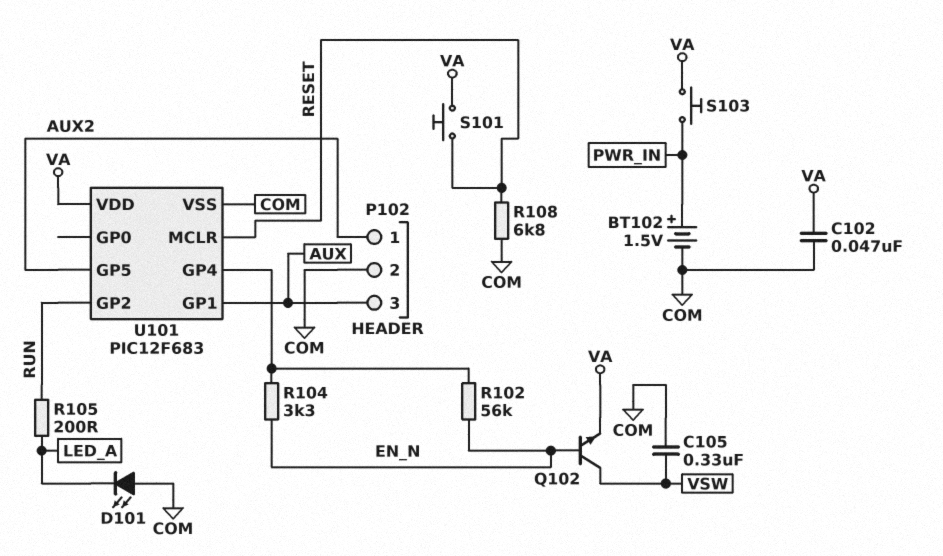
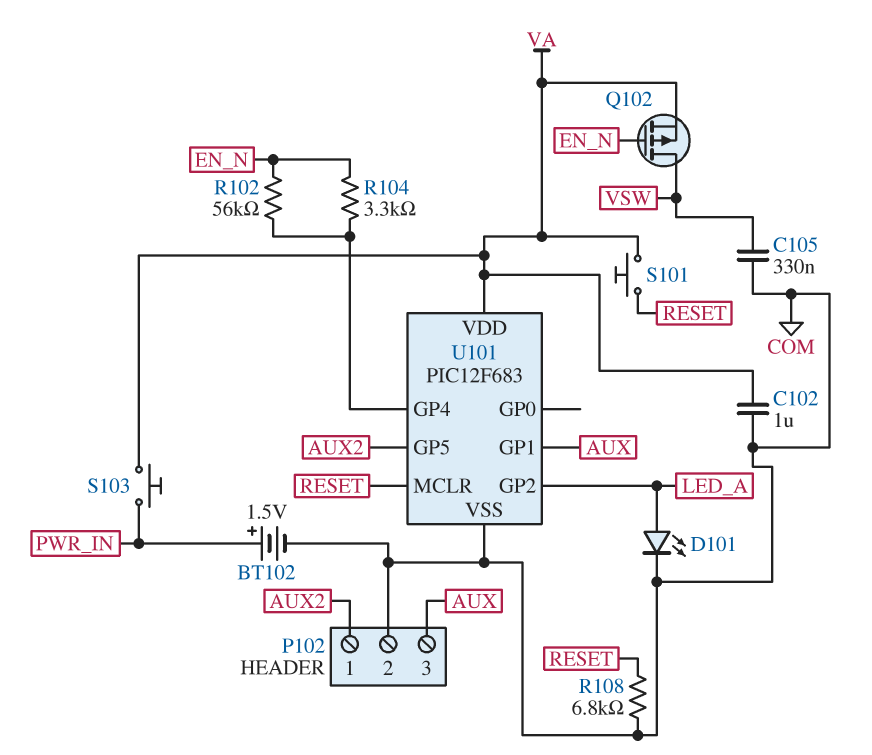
C102: 47nF (COM, VA) -> 1uF (COM, VA)
D101: LED (A COM, K LED_A) -> LED (A LED_A, K COM)
Q102: NPN (B EN_N, C VSW, E VA) -> PMOS (G EN_N, D VSW, S VA)
R105: 200 (LED_A, RUN) -> none
U101 pin GP2: RUN -> LED_A

